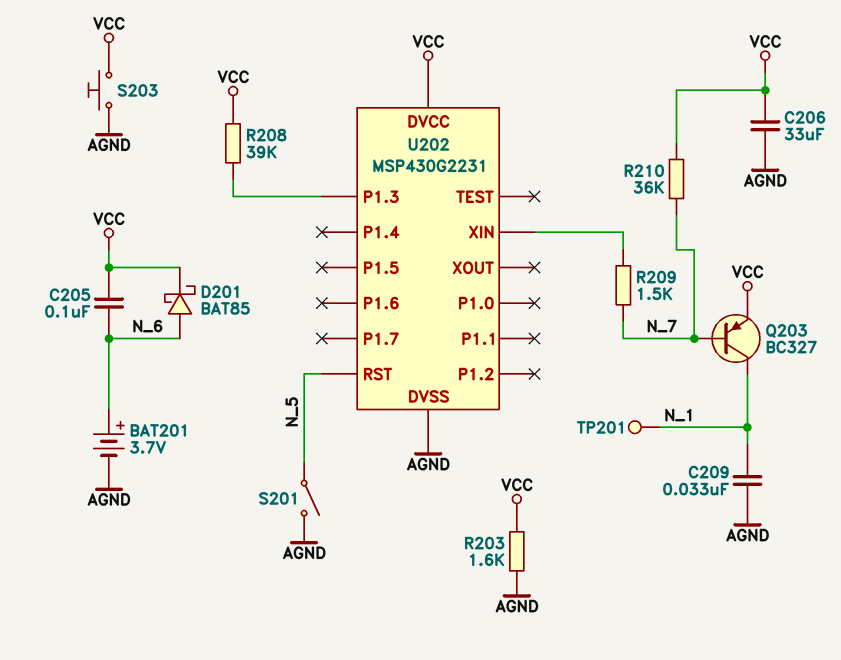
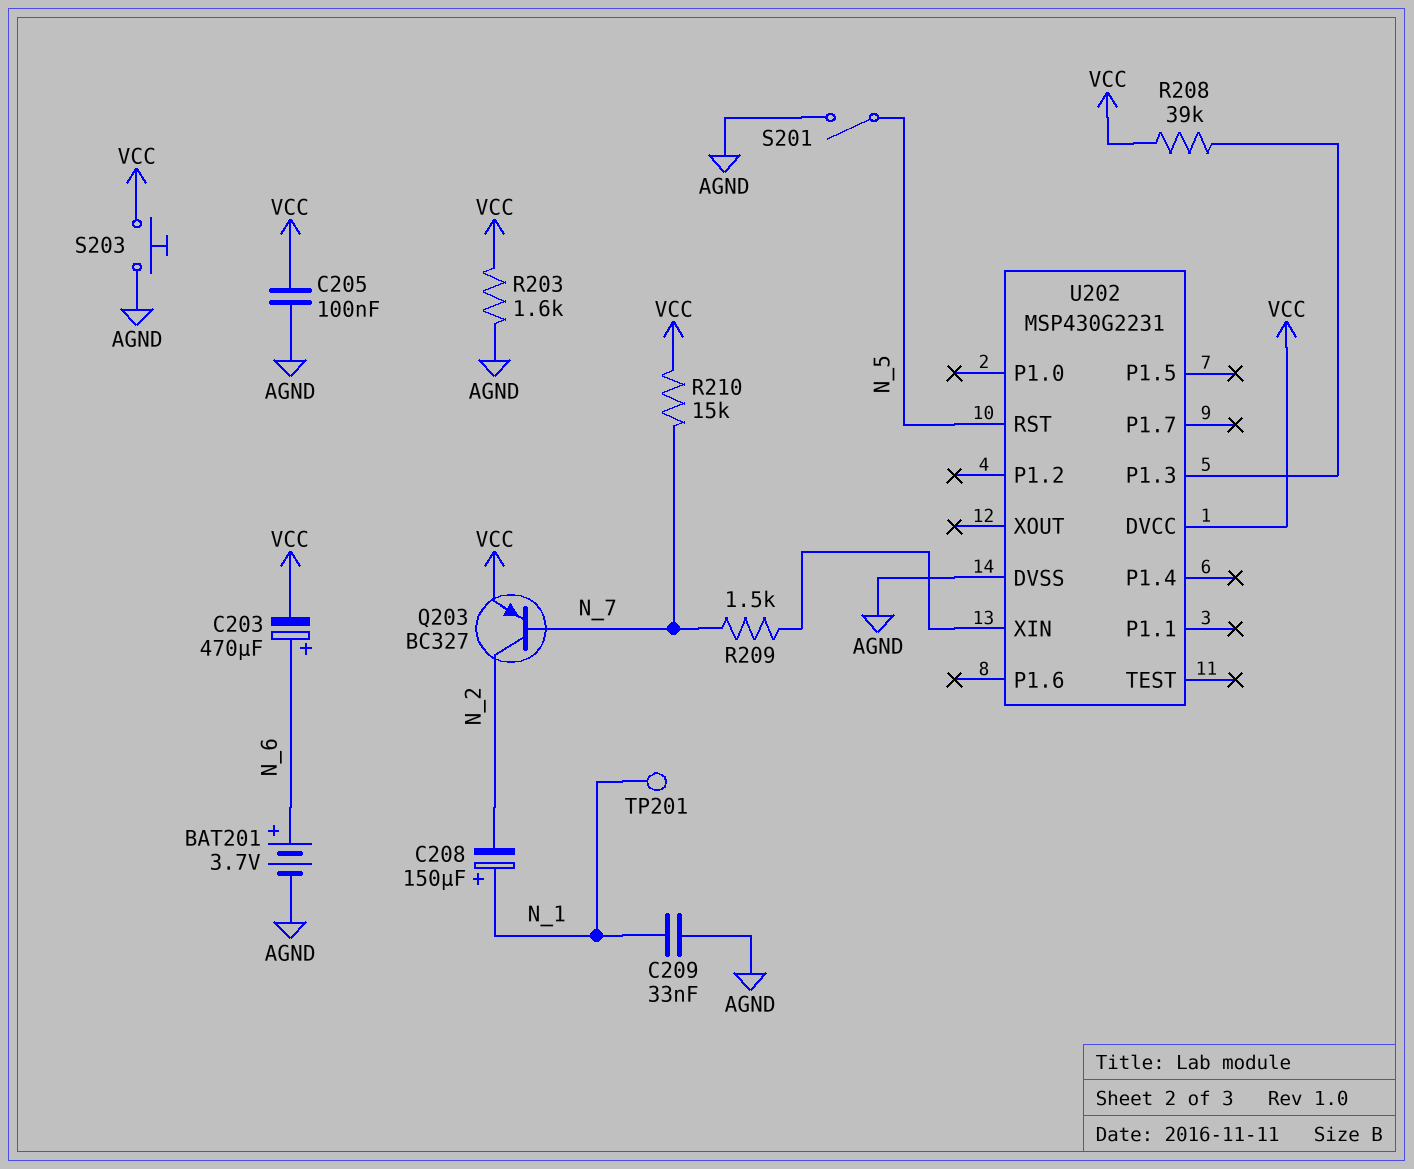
C203: none -> 470uF (plus N_6, minus VCC)
C205: 100nF (N_6, VCC) -> 100nF (AGND, VCC)
C206: 33uF (AGND, VCC) -> none
C208: none -> 150uF (plus N_1, minus N_2)
D201: schottky BAT85 (A N_6, K VCC) -> none
Q203: PNP BC327 (B N_7, C N_1, E VCC) -> PNP BC327 (B N_7, C N_2, E VCC)
R210: 36k (N_7, VCC) -> 15k (N_7, VCC)

